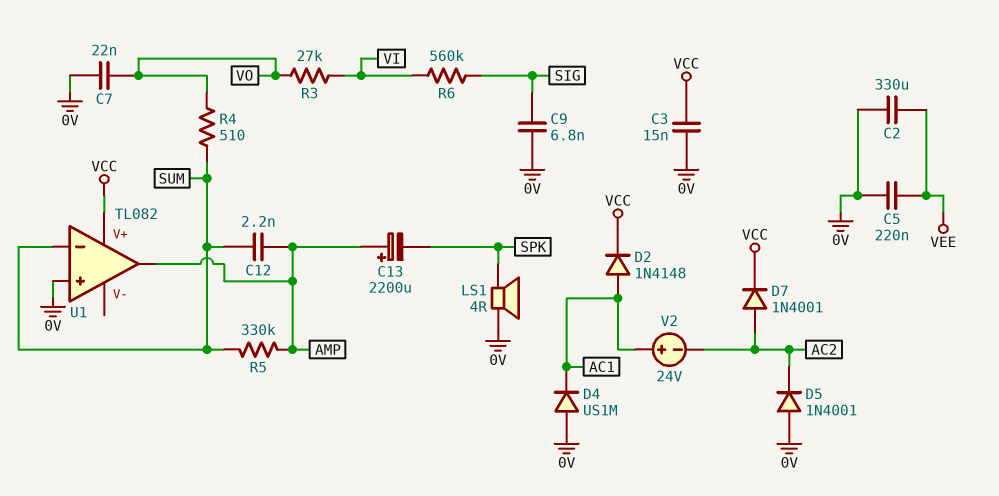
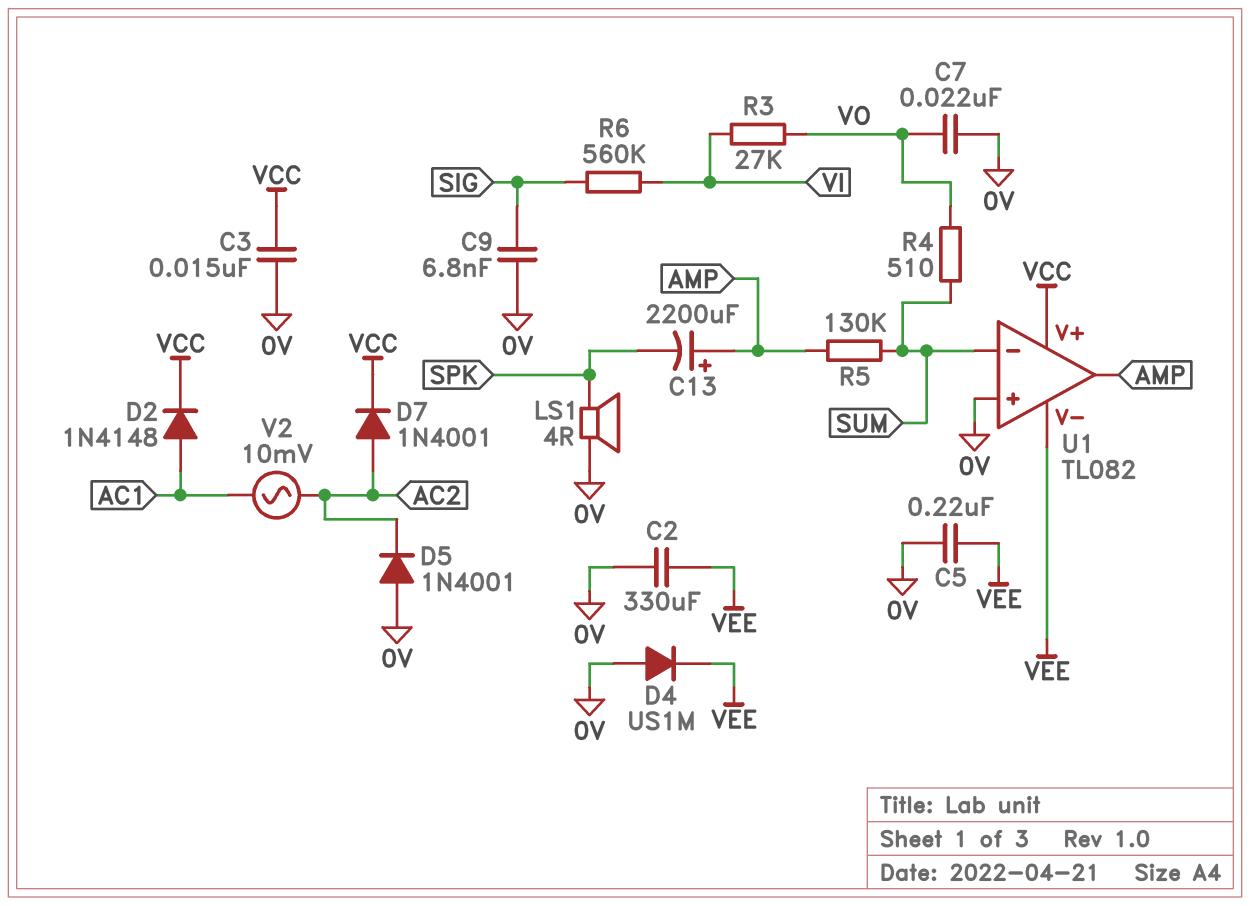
C12: 2.2nF (AMP, SUM) -> none
D4: diode US1M (A 0V, K AC1) -> diode US1M (A 0V, K VEE)
R5: 330k (AMP, SUM) -> 130k (AMP, SUM)
U1 pin V-: none -> VEE
V2: 24V (plus AC1, minus AC2) -> AC 10mV (AC1, AC2)

